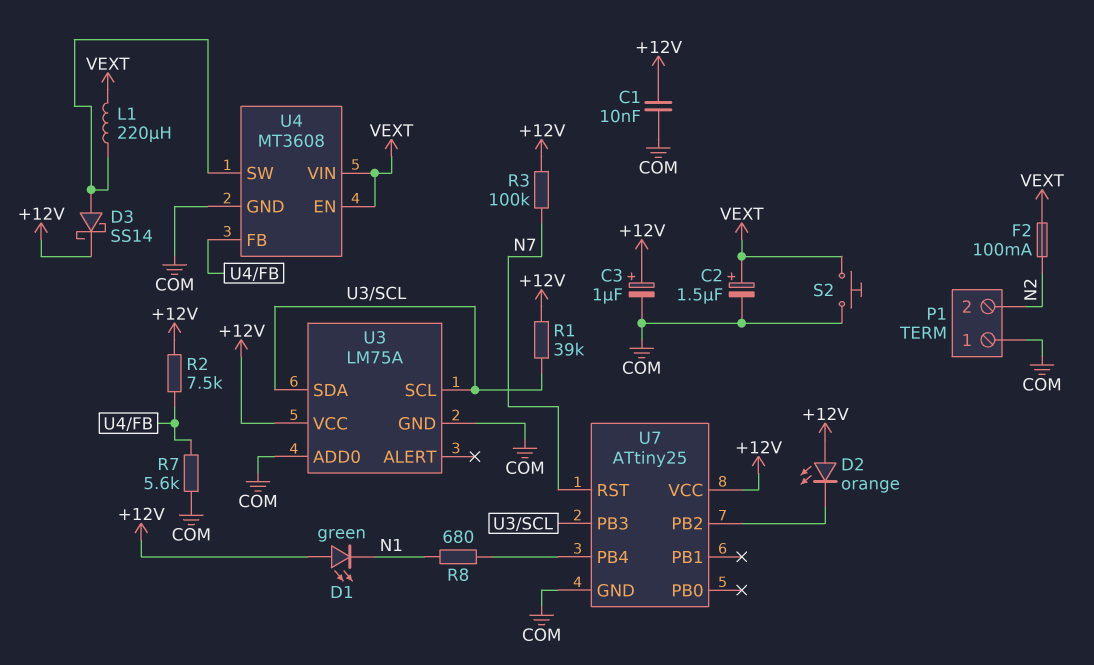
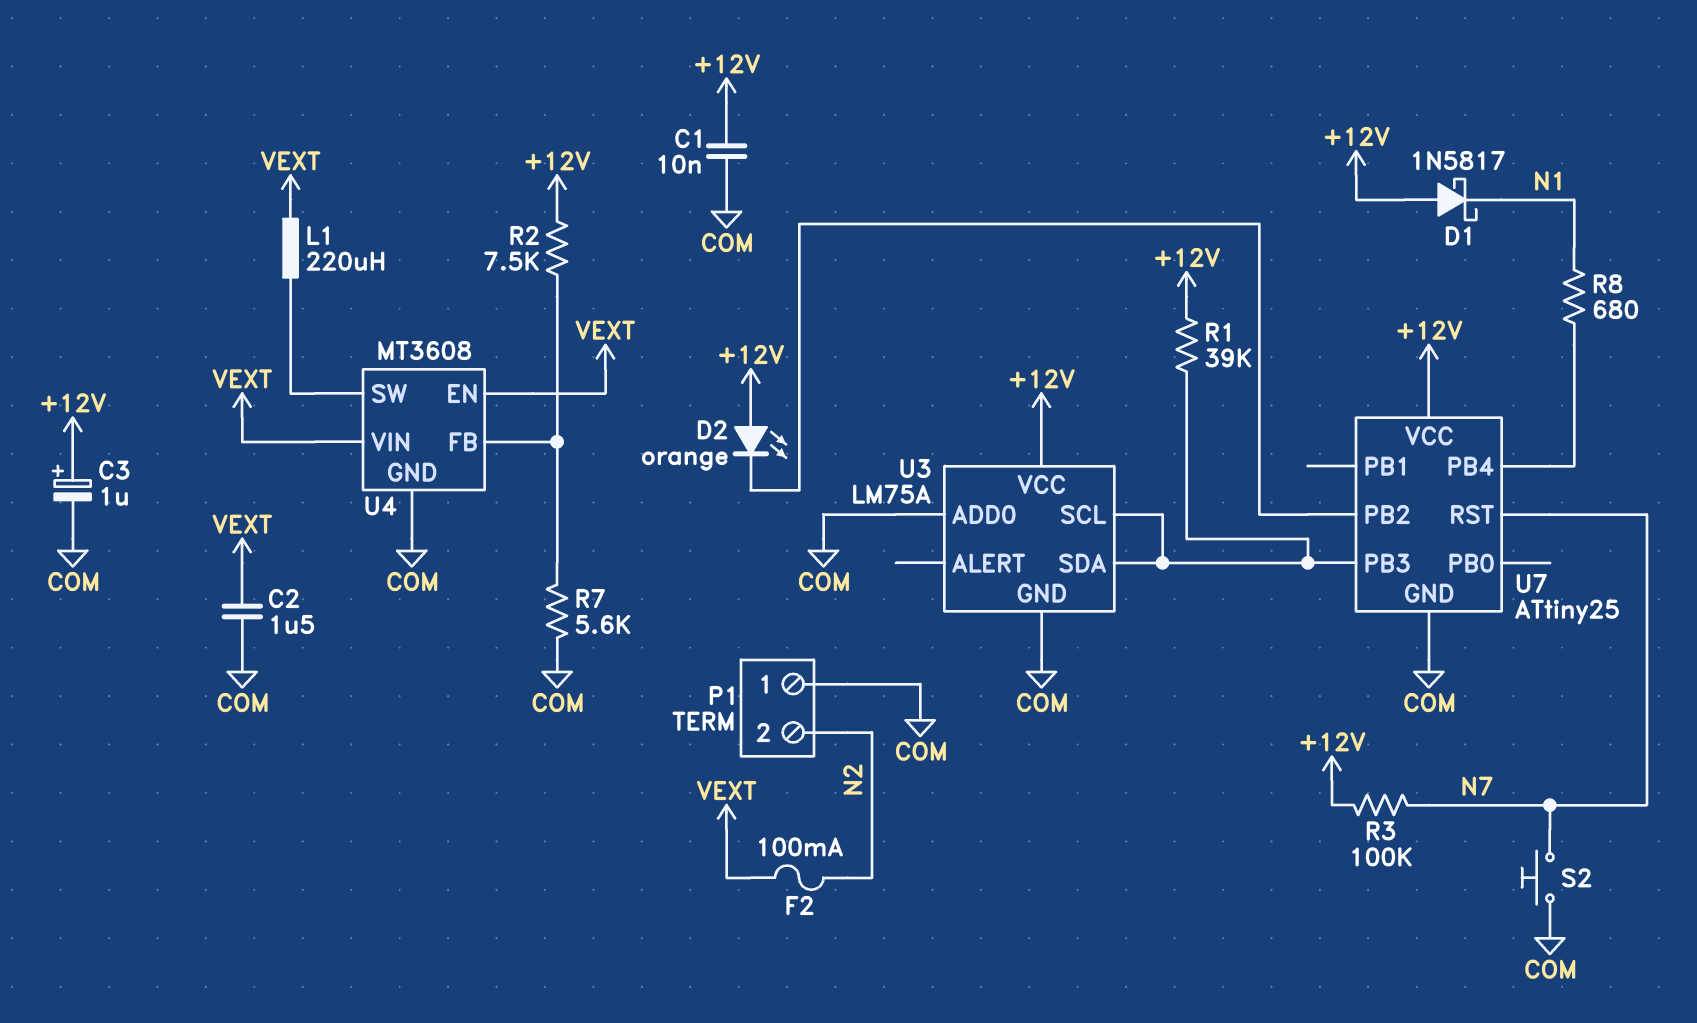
C2: 1.5uF (plus VEXT, minus COM) -> 1.5uF (COM, VEXT)
D1: LED green (A +12V, K N1) -> schottky 1N5817 (A +12V, K N1)
D3: schottky SS14 (A U4/SW, K +12V) -> none
S2: button (COM, VEXT) -> button (COM, N7)

